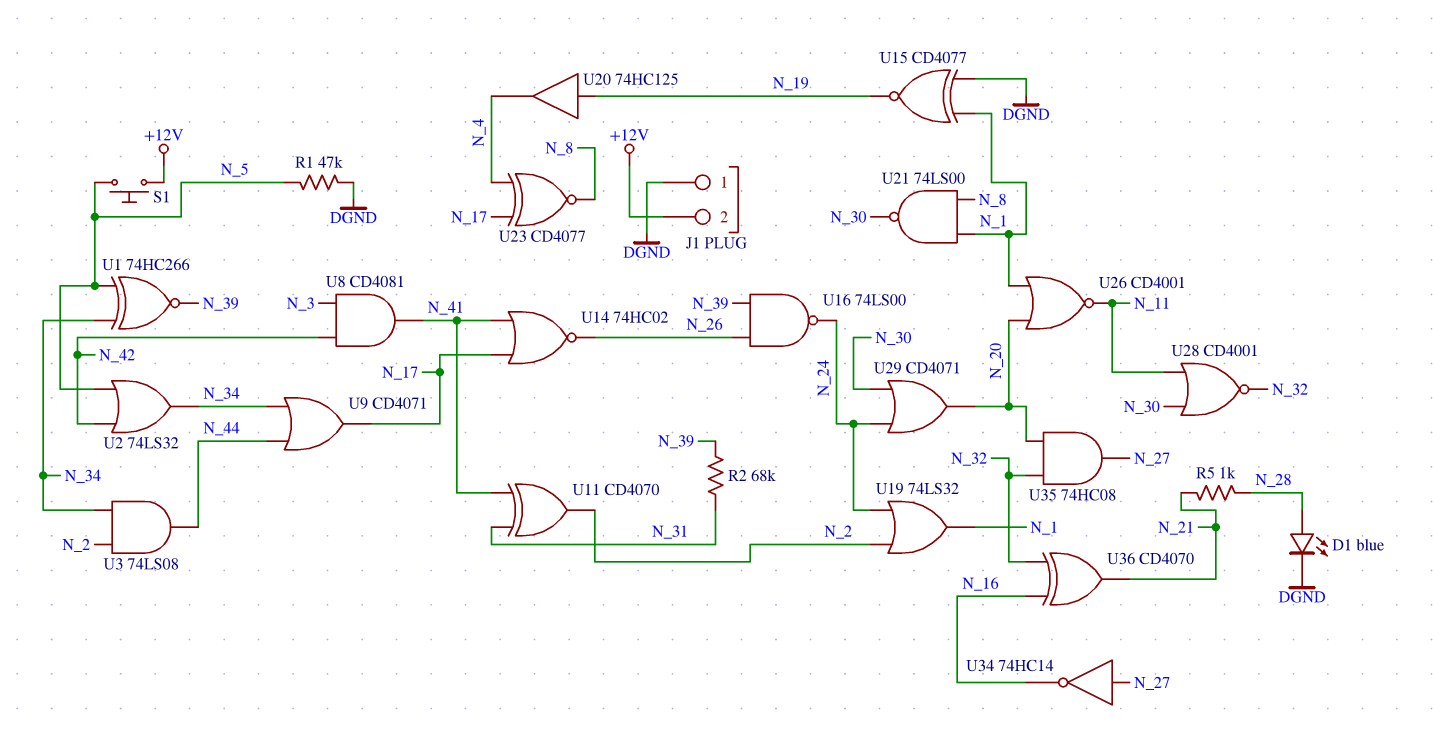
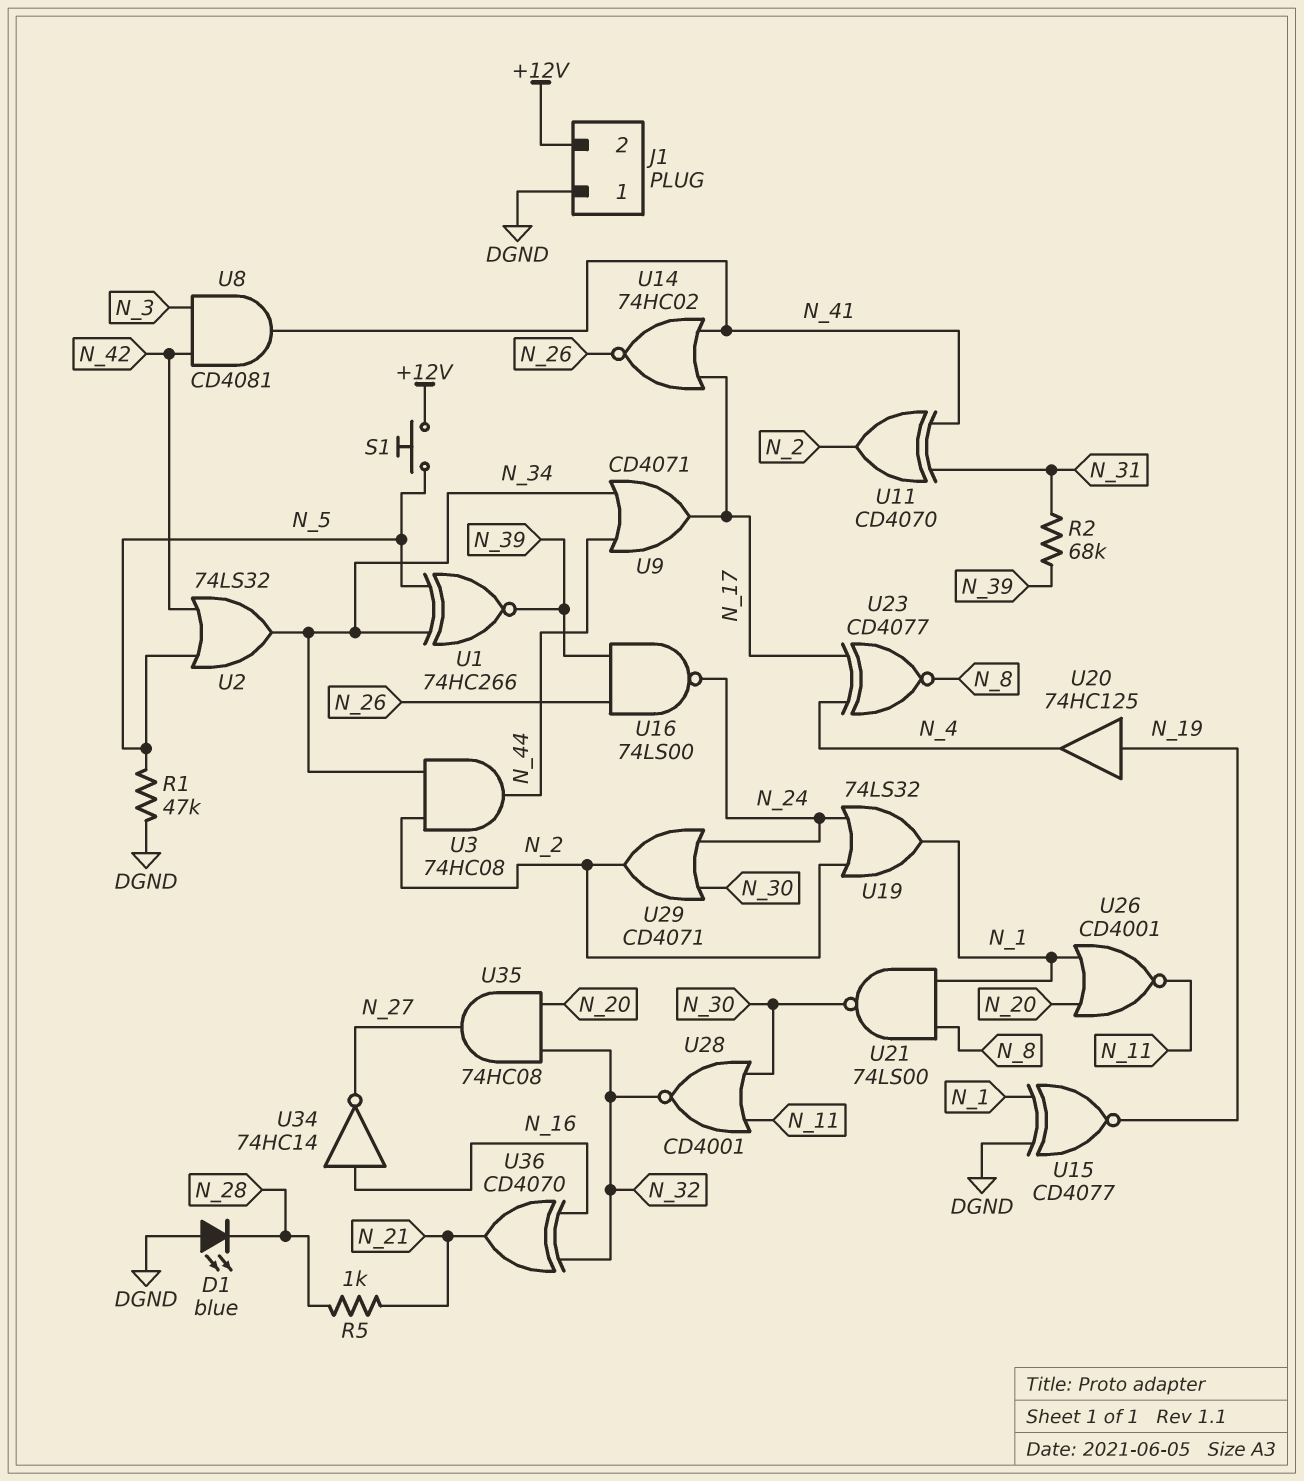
D1: LED blue (A N_28, K DGND) -> LED blue (A DGND, K N_28)
U3: AND 74LS08 (in N_2, in N_34, out N_44) -> AND 74HC08 (in N_2, in N_34, out N_44)
U29: OR CD4071 (in N_24, in N_30, out N_20) -> OR CD4071 (in N_24, in N_30, out N_2)
U34: NOT 74HC14 (in N_27, out N_16) -> NOT 74HC14 (in N_16, out N_27)

